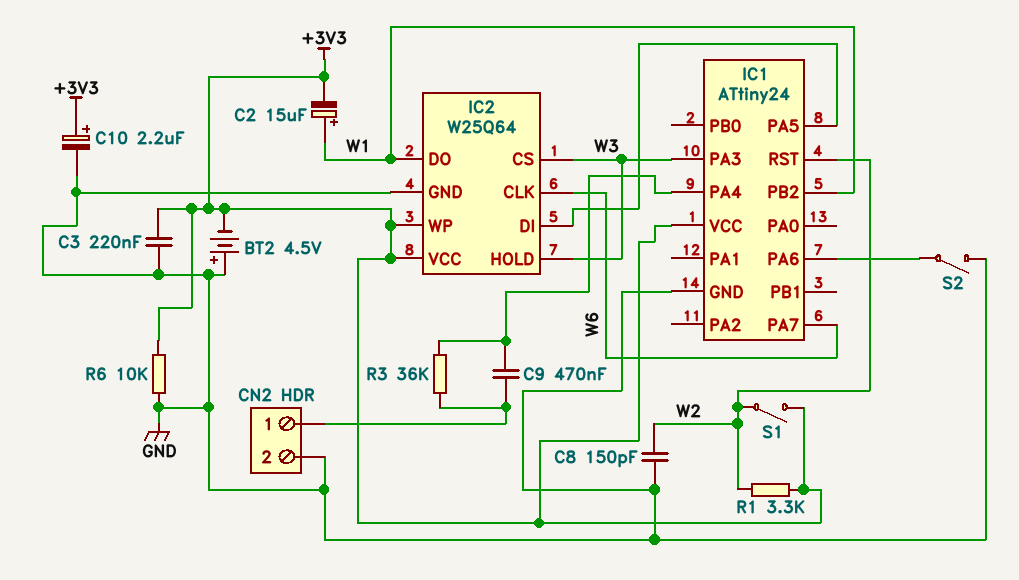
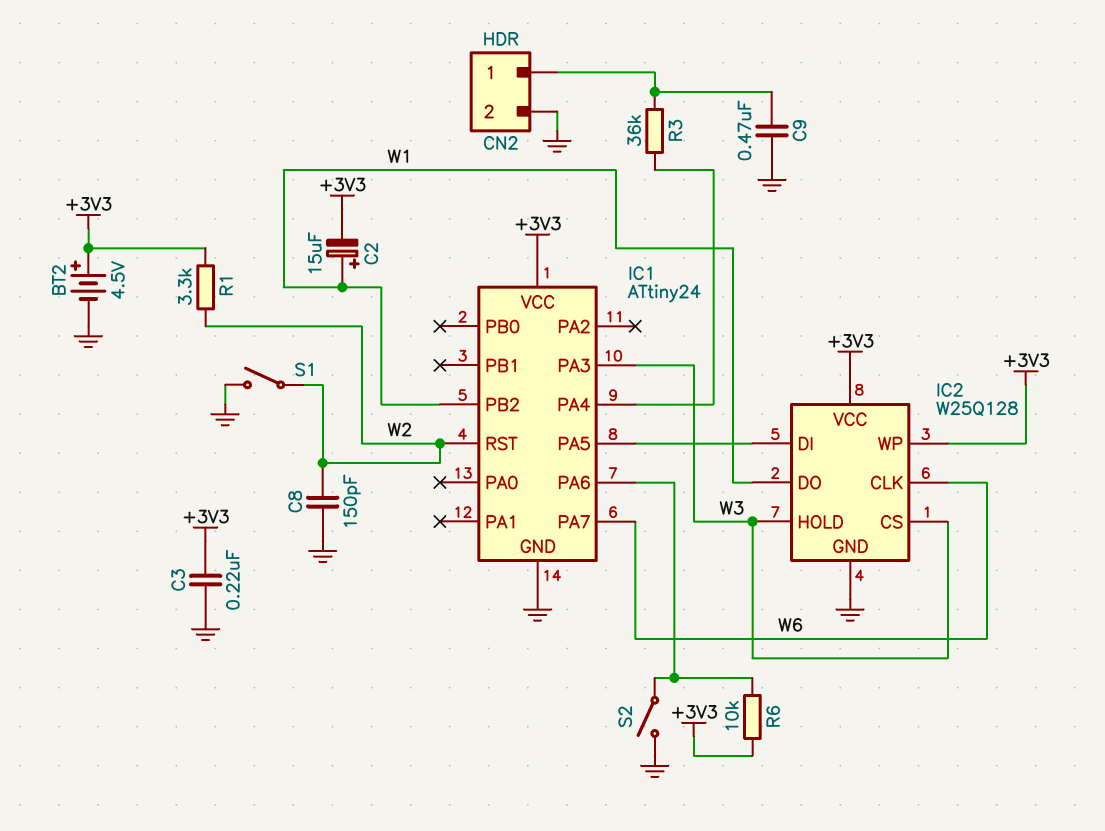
BT2: 4.5V (plus GND, minus +3V3) -> 4.5V (plus +3V3, minus GND)
C9: 470nF (CN2/1, IC1/PA4) -> 470nF (CN2/1, GND)
C10: 2.2uF (plus +3V3, minus GND) -> none
IC2: W25Q64 -> W25Q128
R6: 10k (+3V3, GND) -> 10k (+3V3, IC1/PA6)
S1: switch (+3V3, W2) -> switch (GND, W2)

